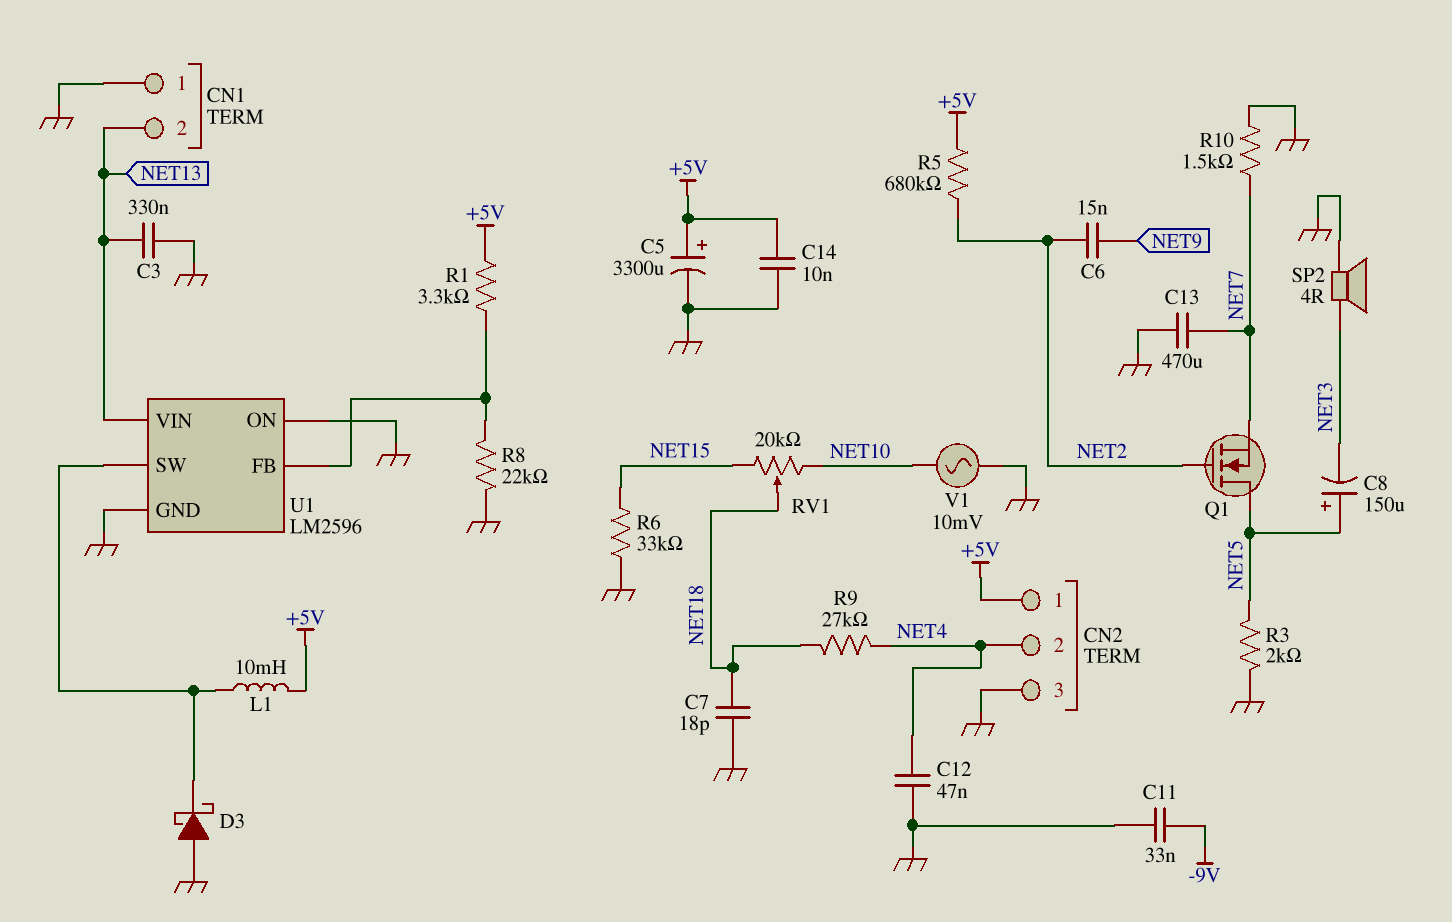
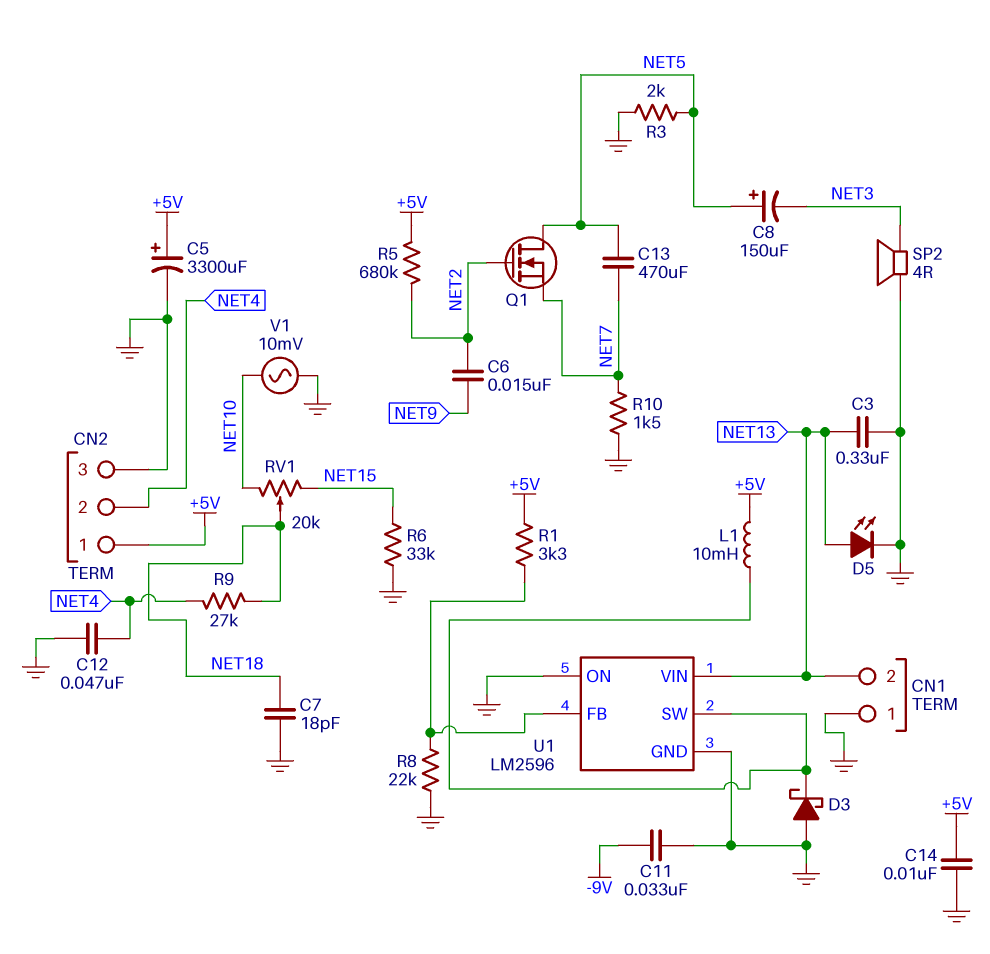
C13: 470uF (GND, NET7) -> 470uF (NET5, NET7)
D5: none -> LED (A NET13, K GND)

